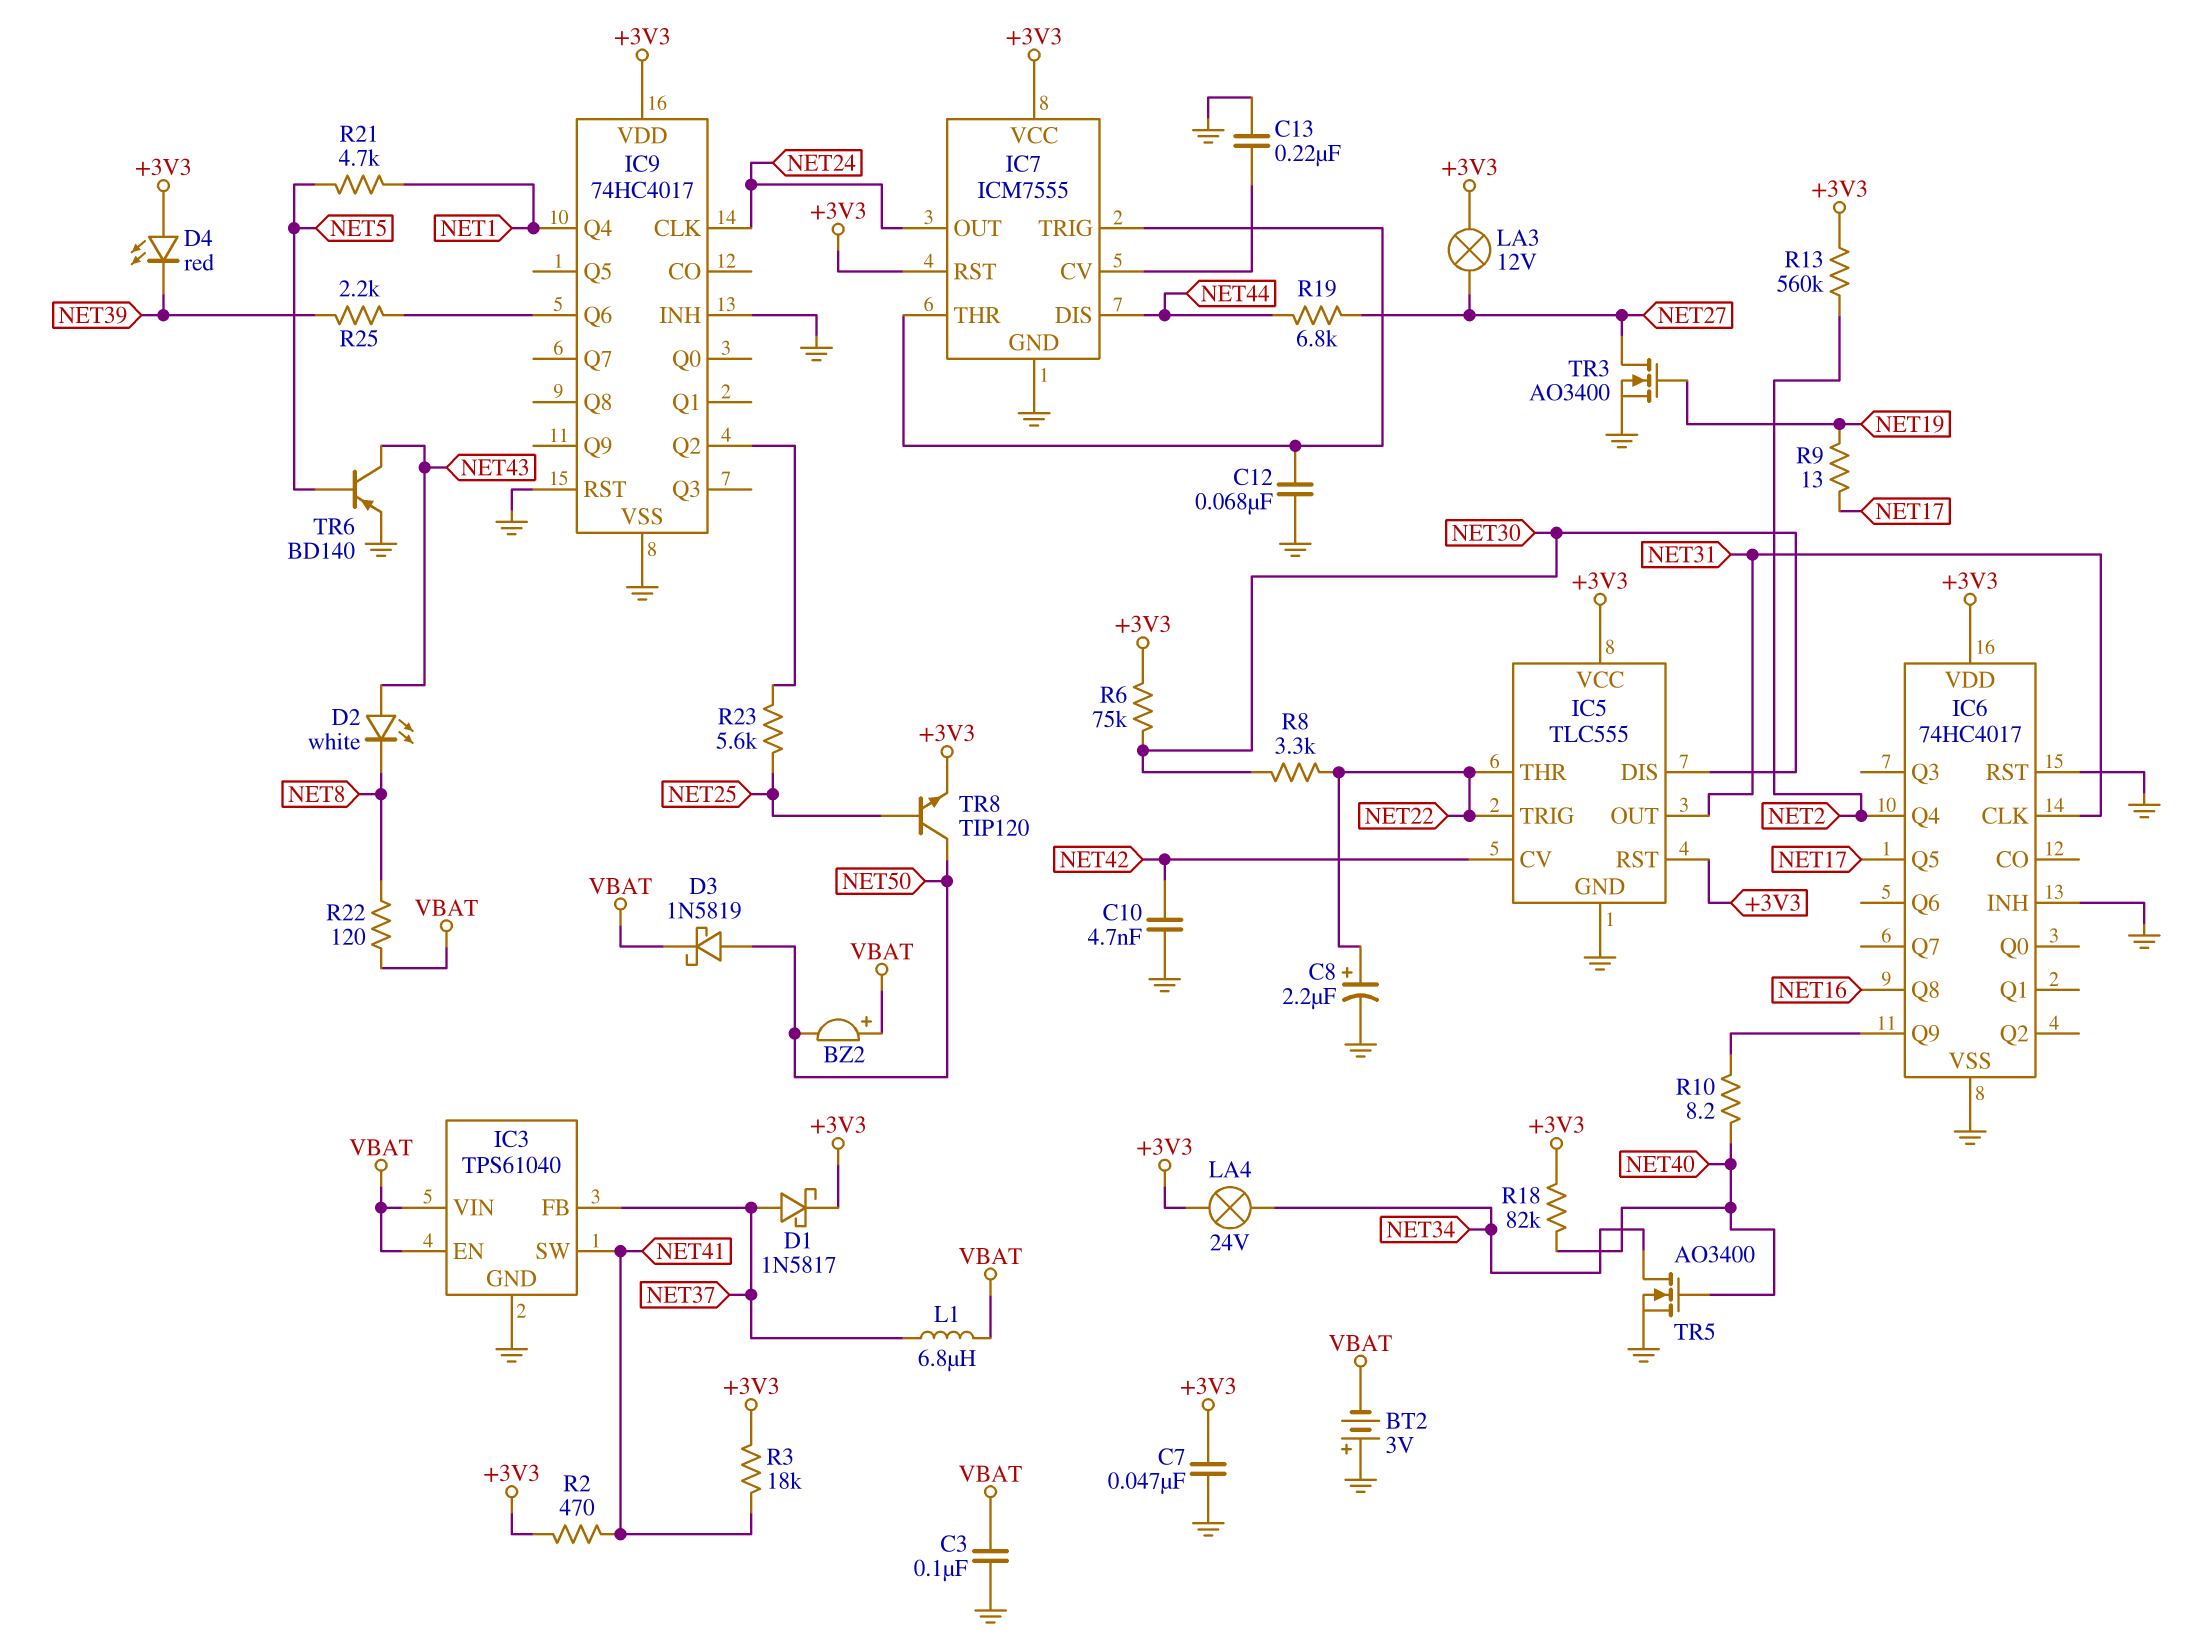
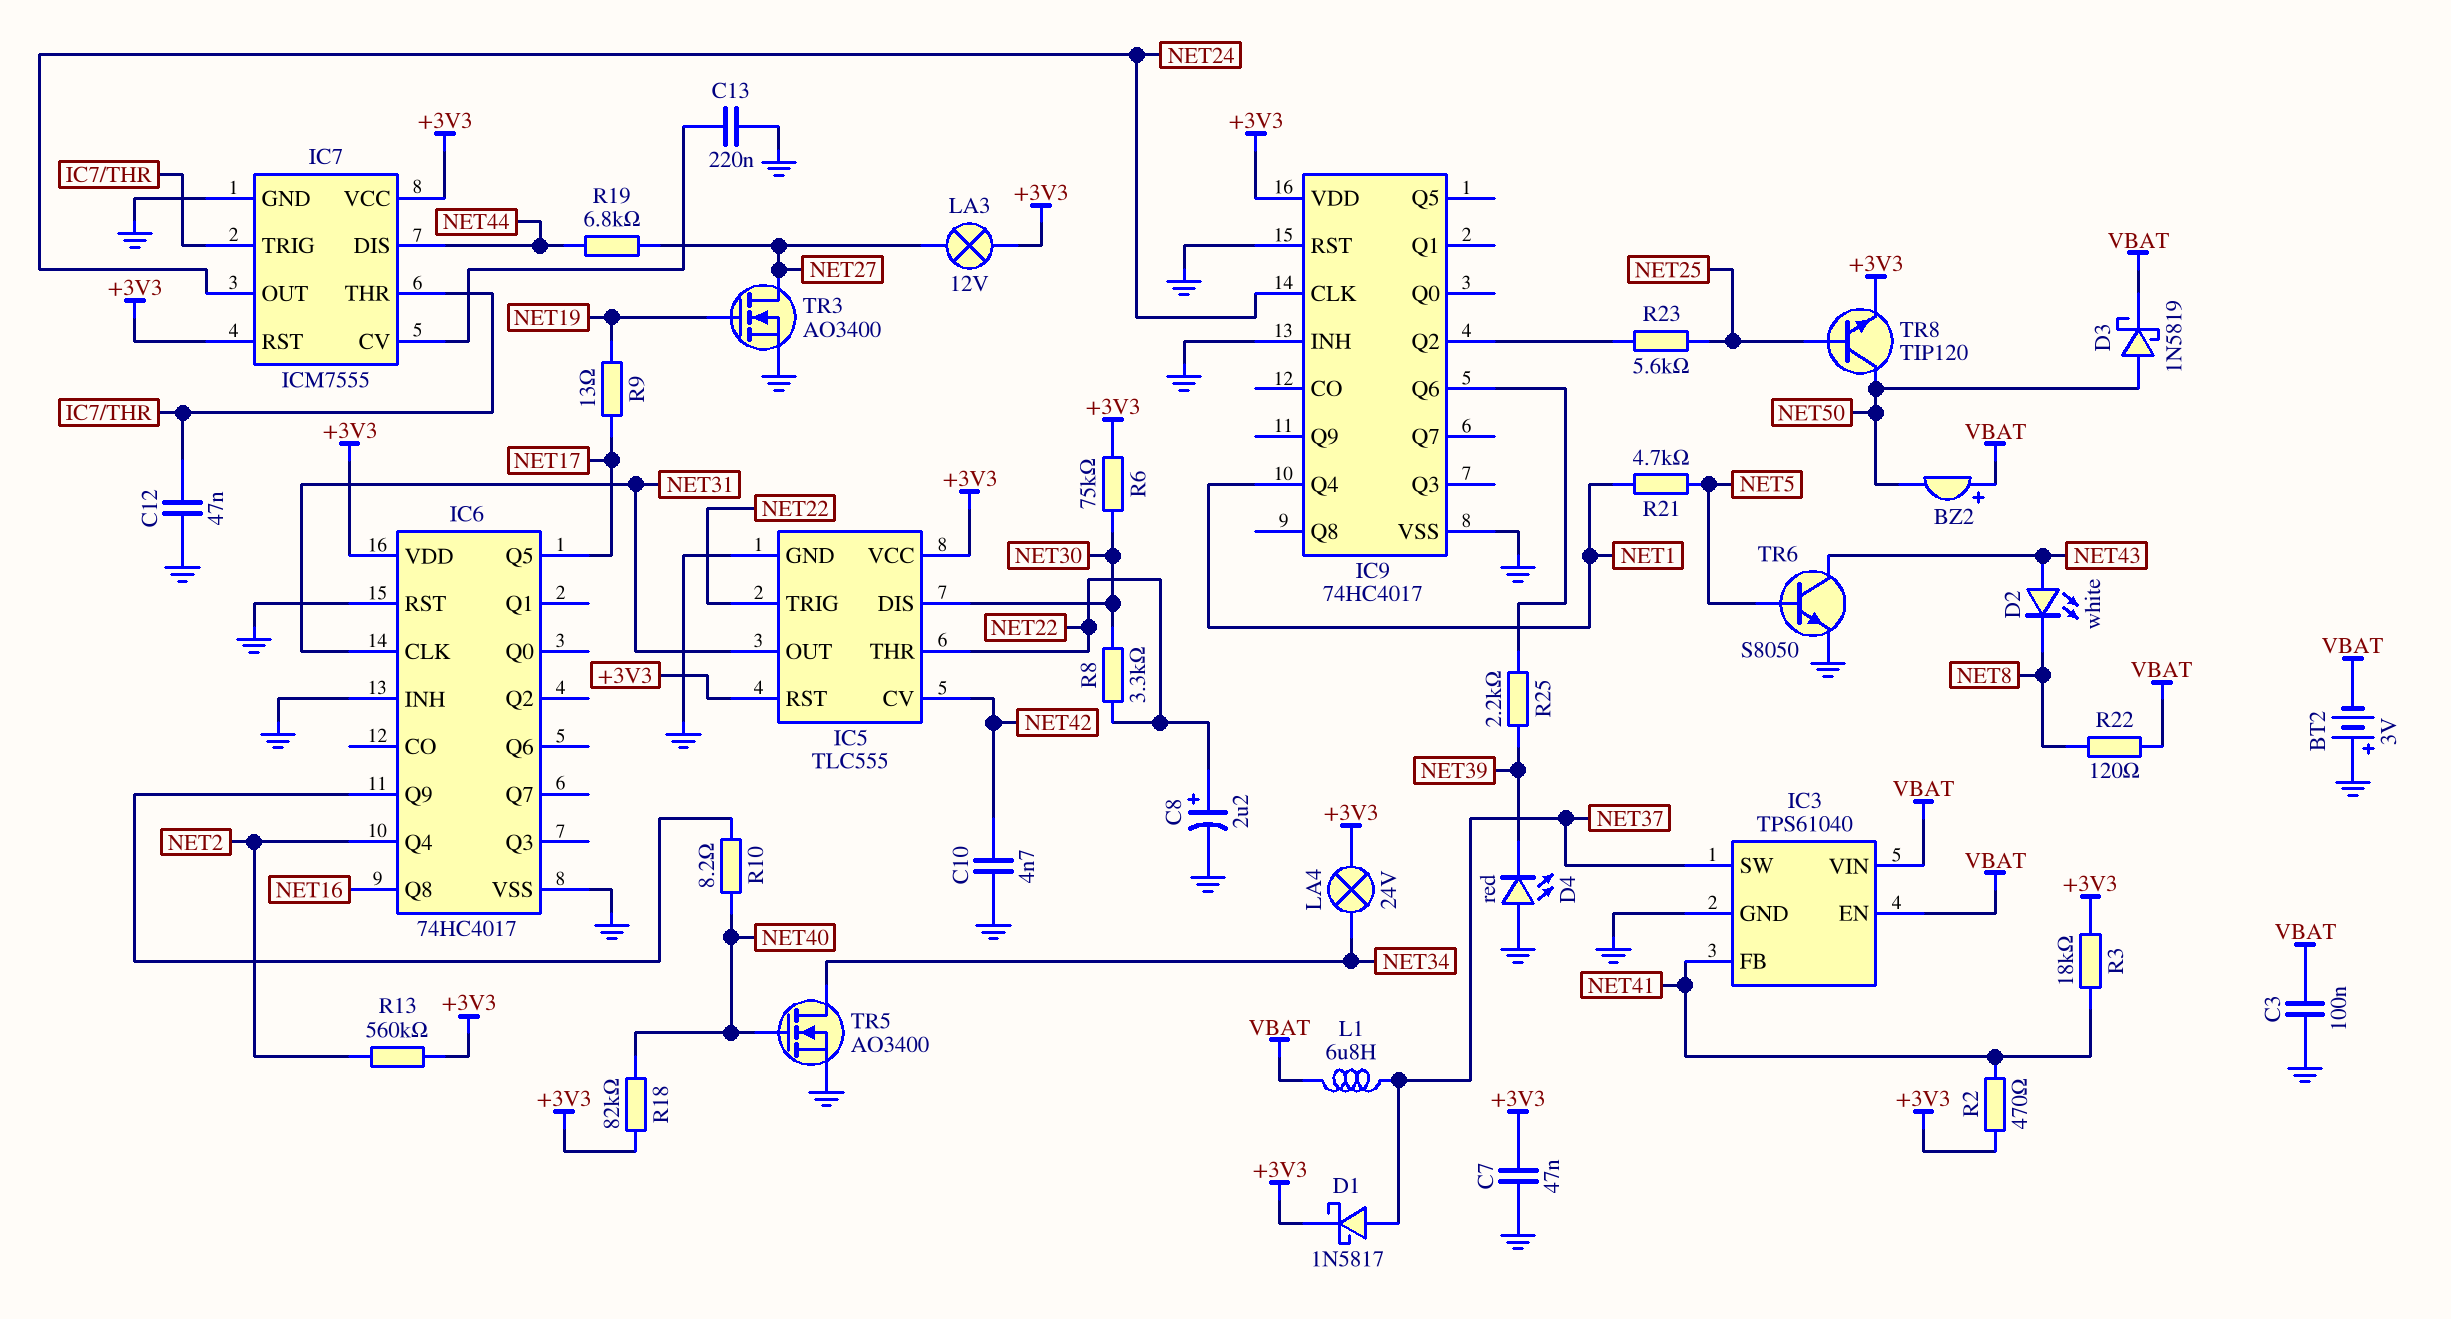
C12: 68nF (GND, IC7/THR) -> 47nF (GND, IC7/THR)
D4: LED red (A +3V3, K NET39) -> LED red (A GND, K NET39)
IC3 pin FB: NET37 -> NET41
IC3 pin SW: NET41 -> NET37
TR6: PNP BD140 (B NET5, C NET43, E GND) -> NPN S8050 (B NET5, C NET43, E GND)

